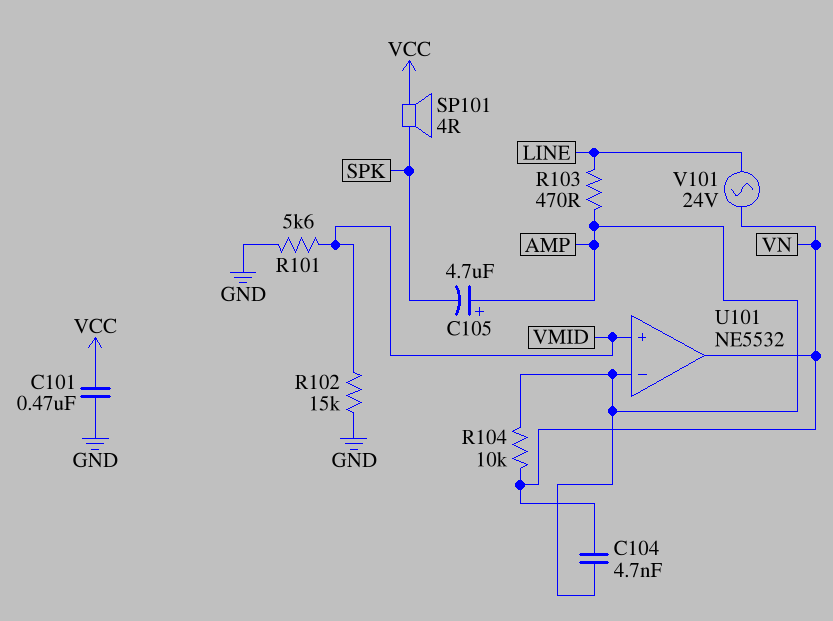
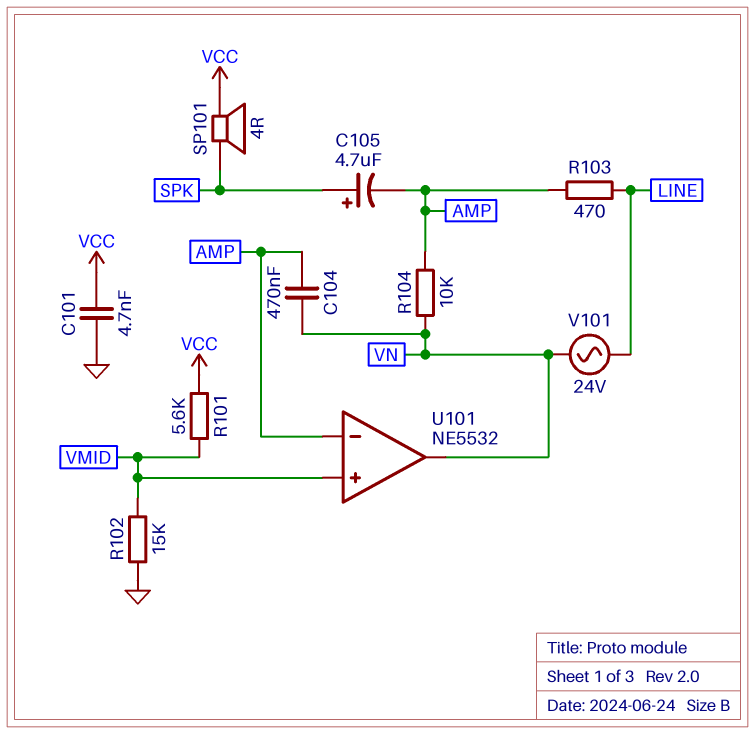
C101: 470nF (GND, VCC) -> 4.7nF (GND, VCC)
C104: 4.7nF (AMP, VN) -> 470nF (AMP, VN)
C105: 4.7uF (plus AMP, minus SPK) -> 4.7uF (plus SPK, minus AMP)
R101: 5.6k (GND, VMID) -> 5.6k (VCC, VMID)

